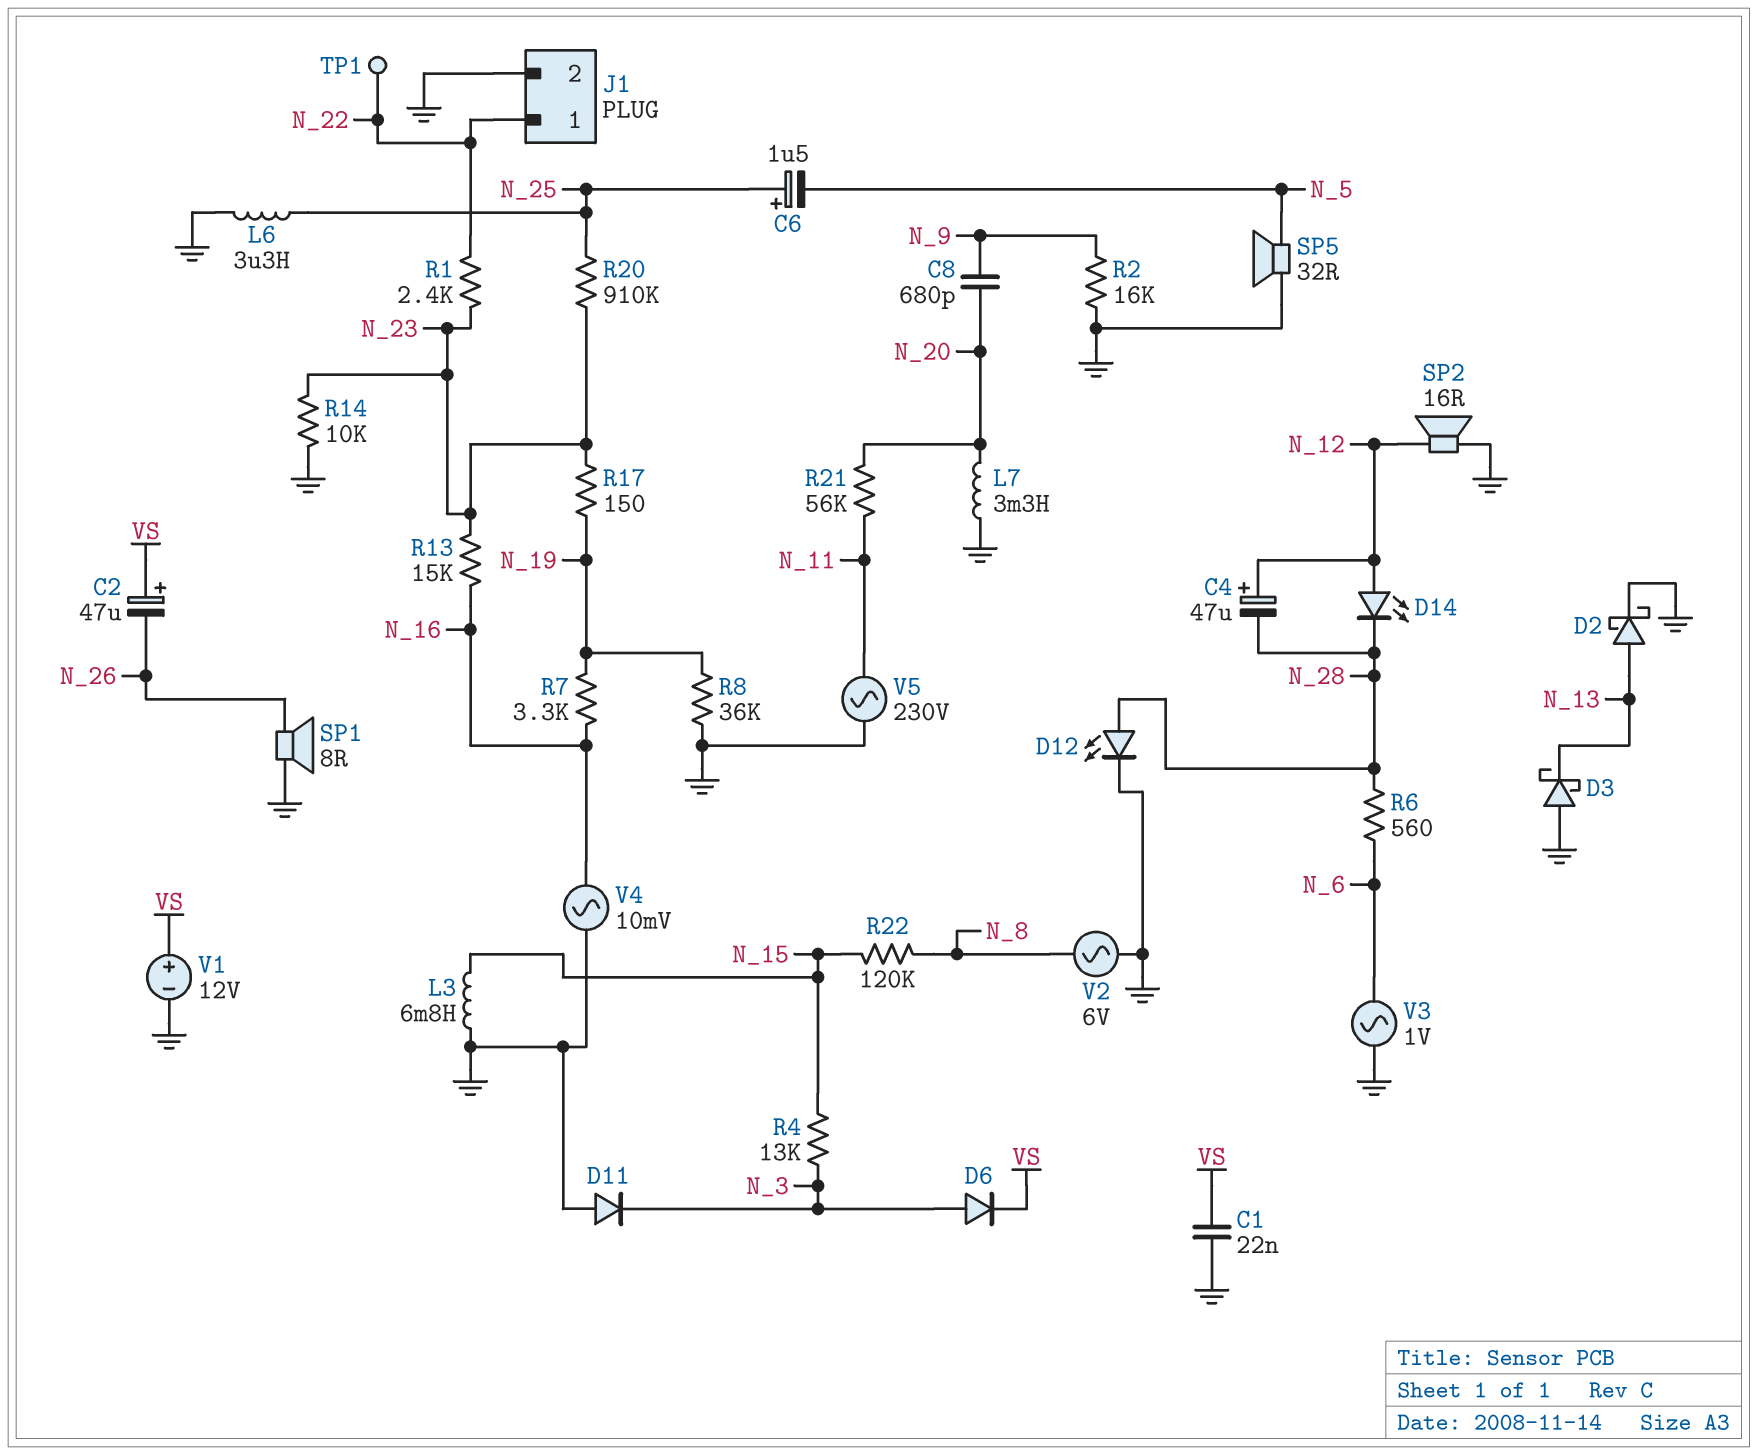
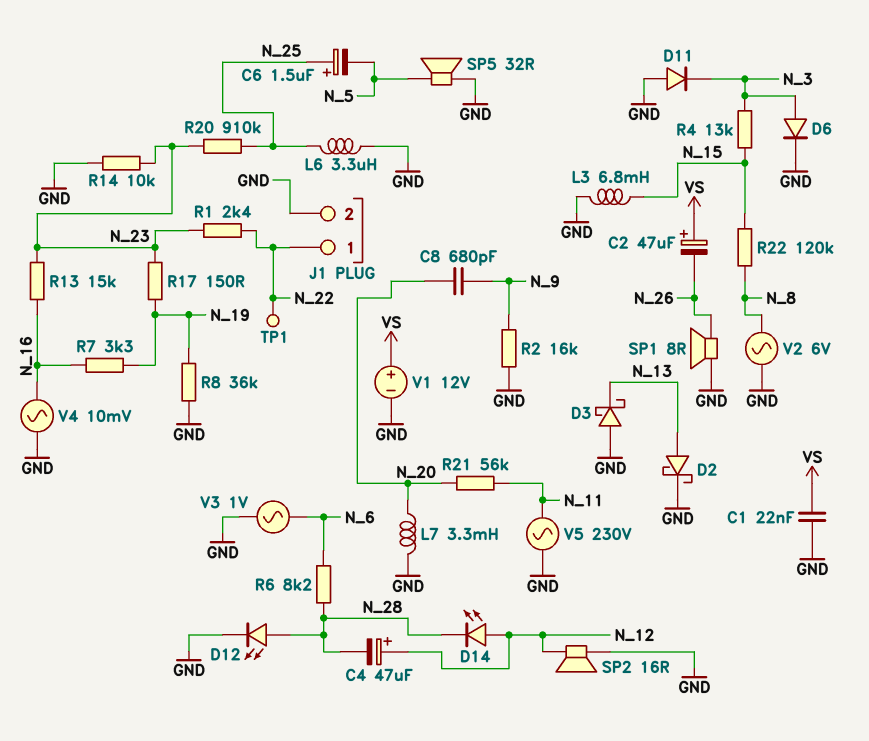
D6: diode (A N_3, K VS) -> diode (A N_3, K GND)
R6: 560 (N_6, N_28) -> 8.2k (N_6, N_28)

